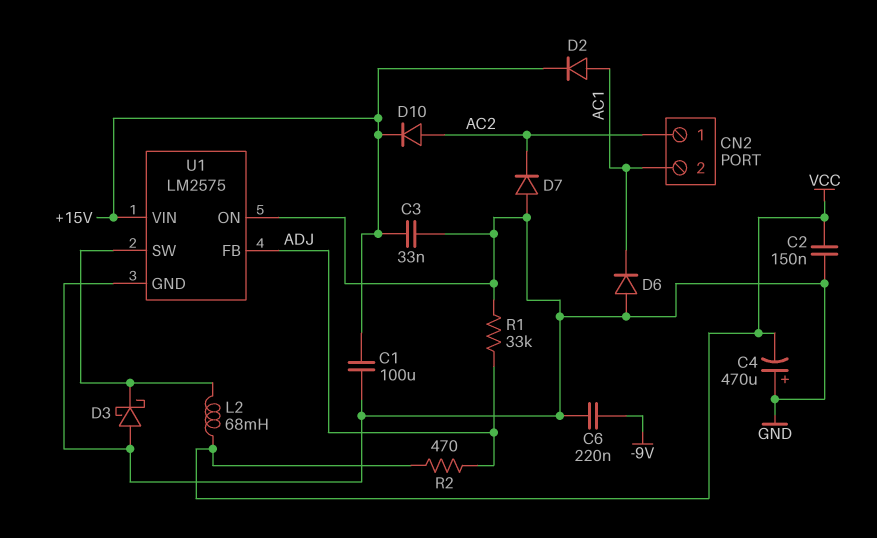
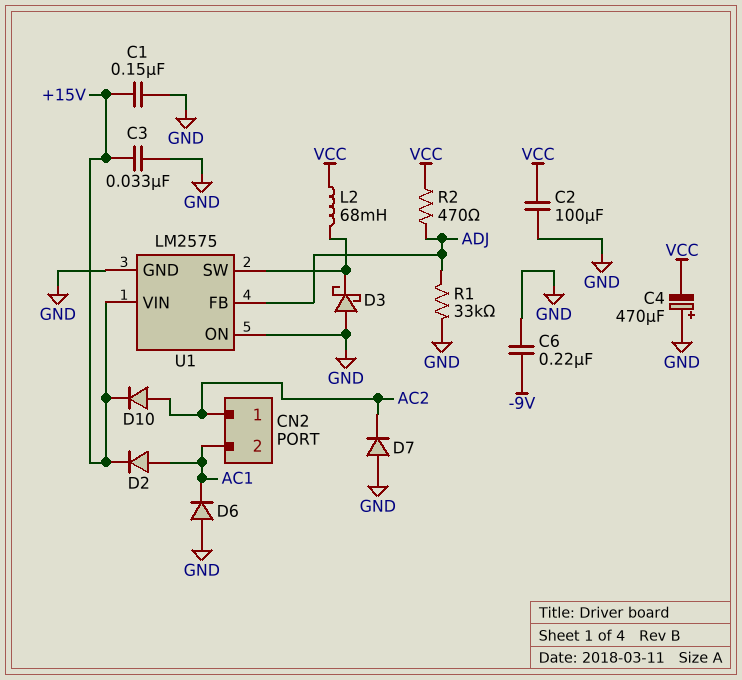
C1: 100uF (+15V, GND) -> 150nF (+15V, GND)
C2: 150nF (GND, VCC) -> 100uF (GND, VCC)

